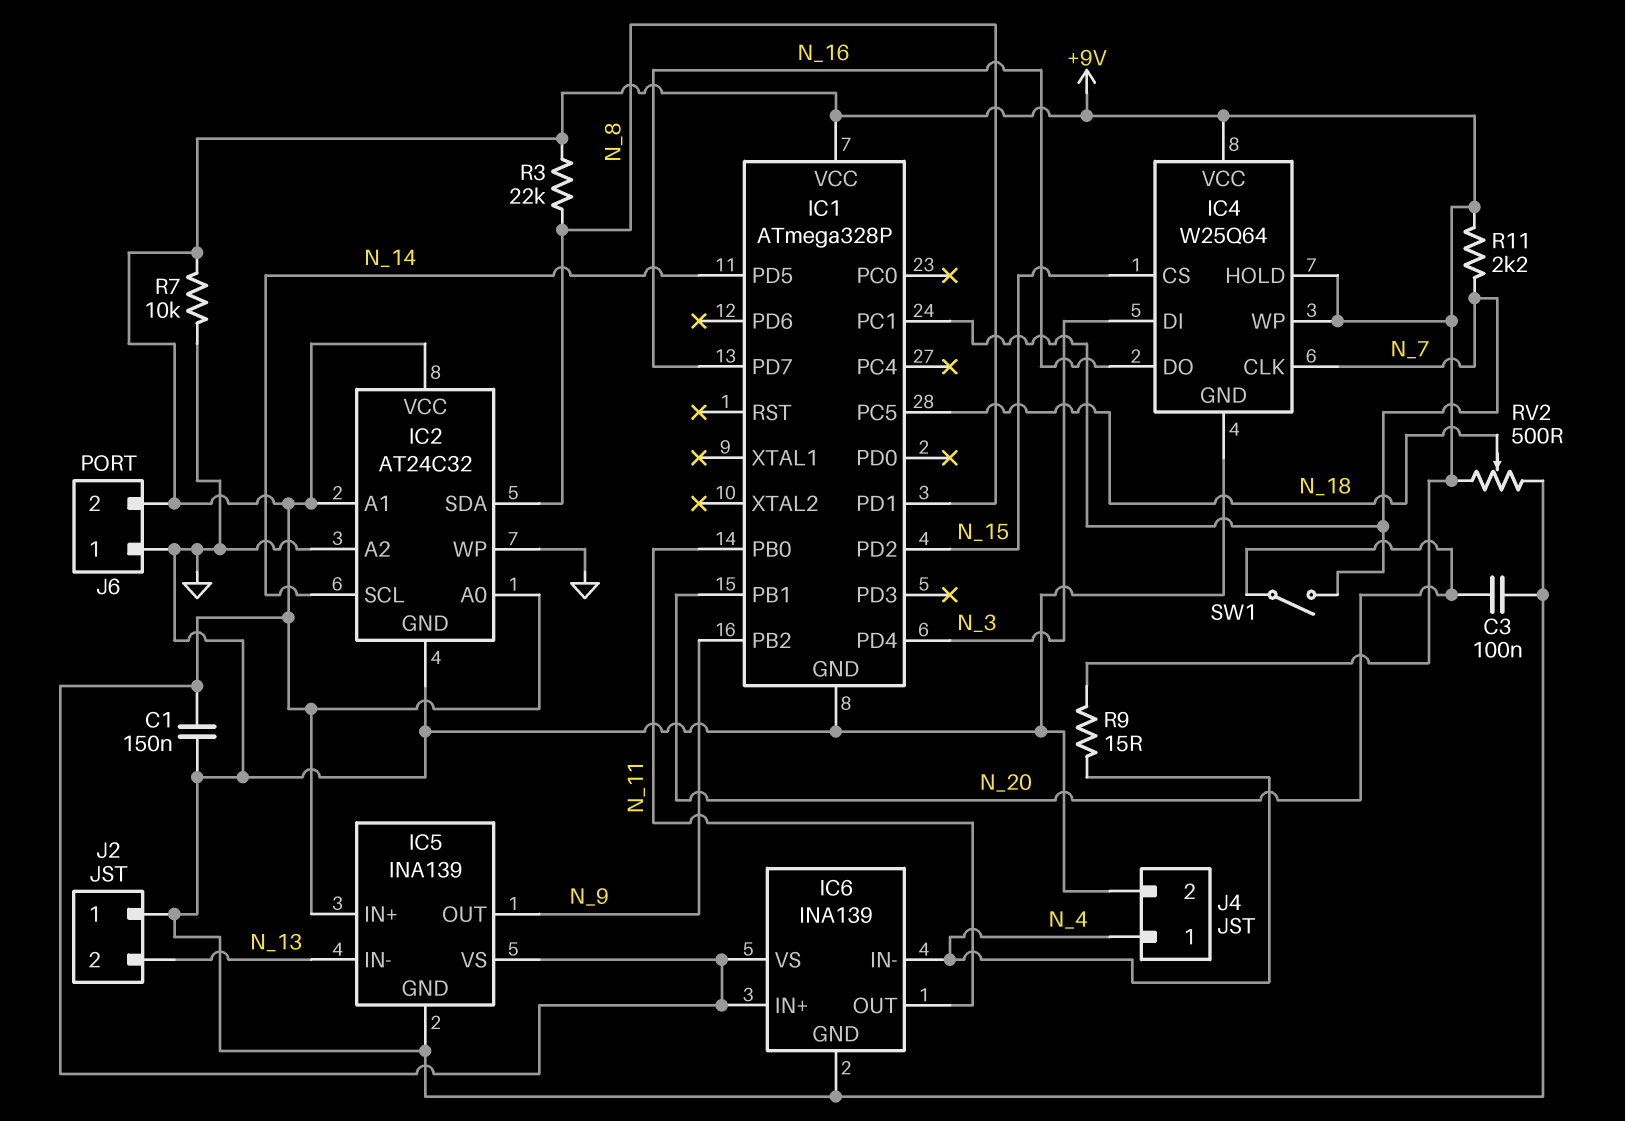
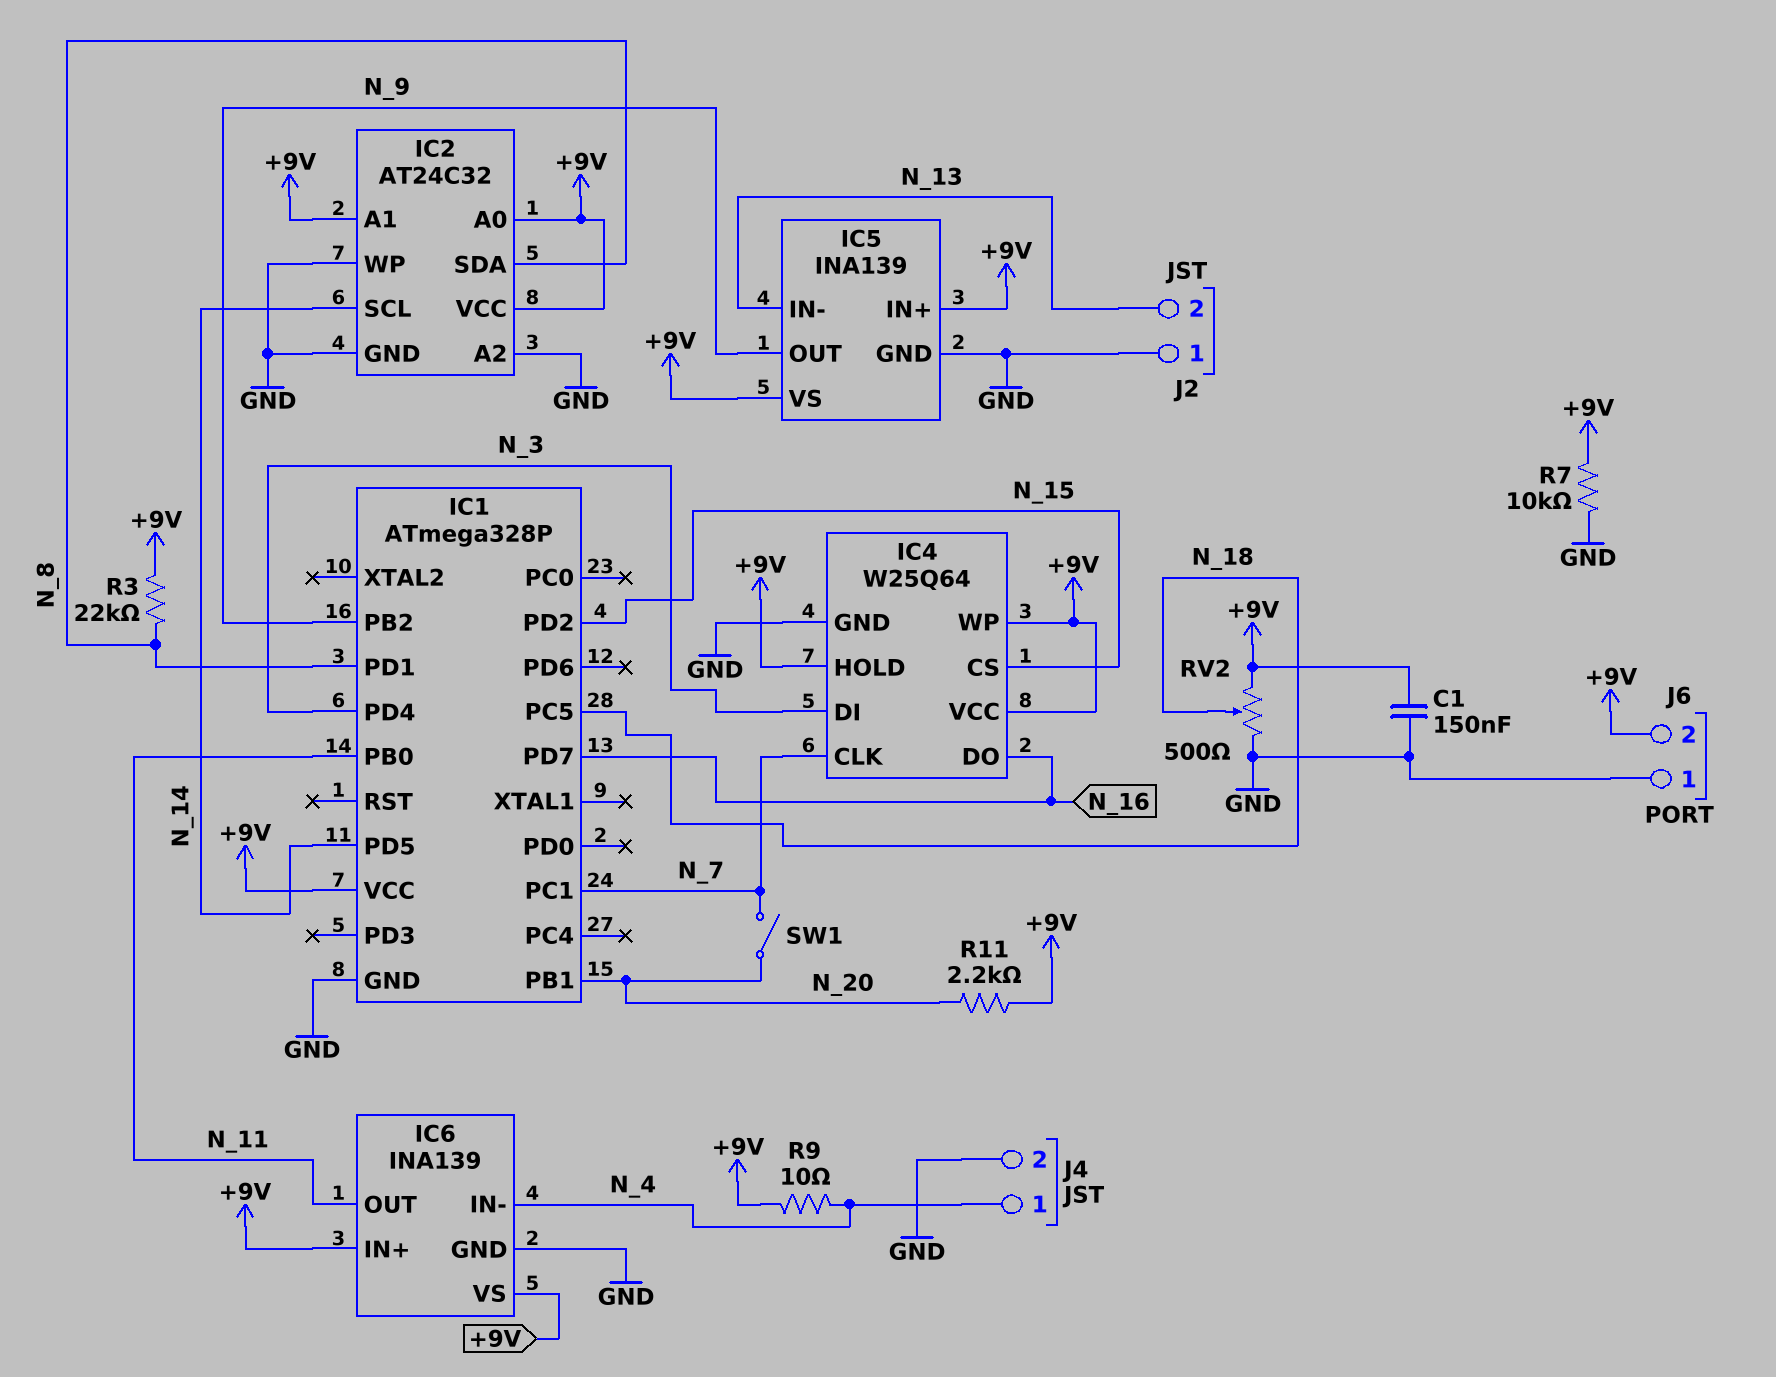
C3: 100nF (GND, N_20) -> none
R9: 15 (+9V, N_4) -> 10 (+9V, N_4)
R11: 2.2k (+9V, N_7) -> 2.2k (+9V, N_20)

